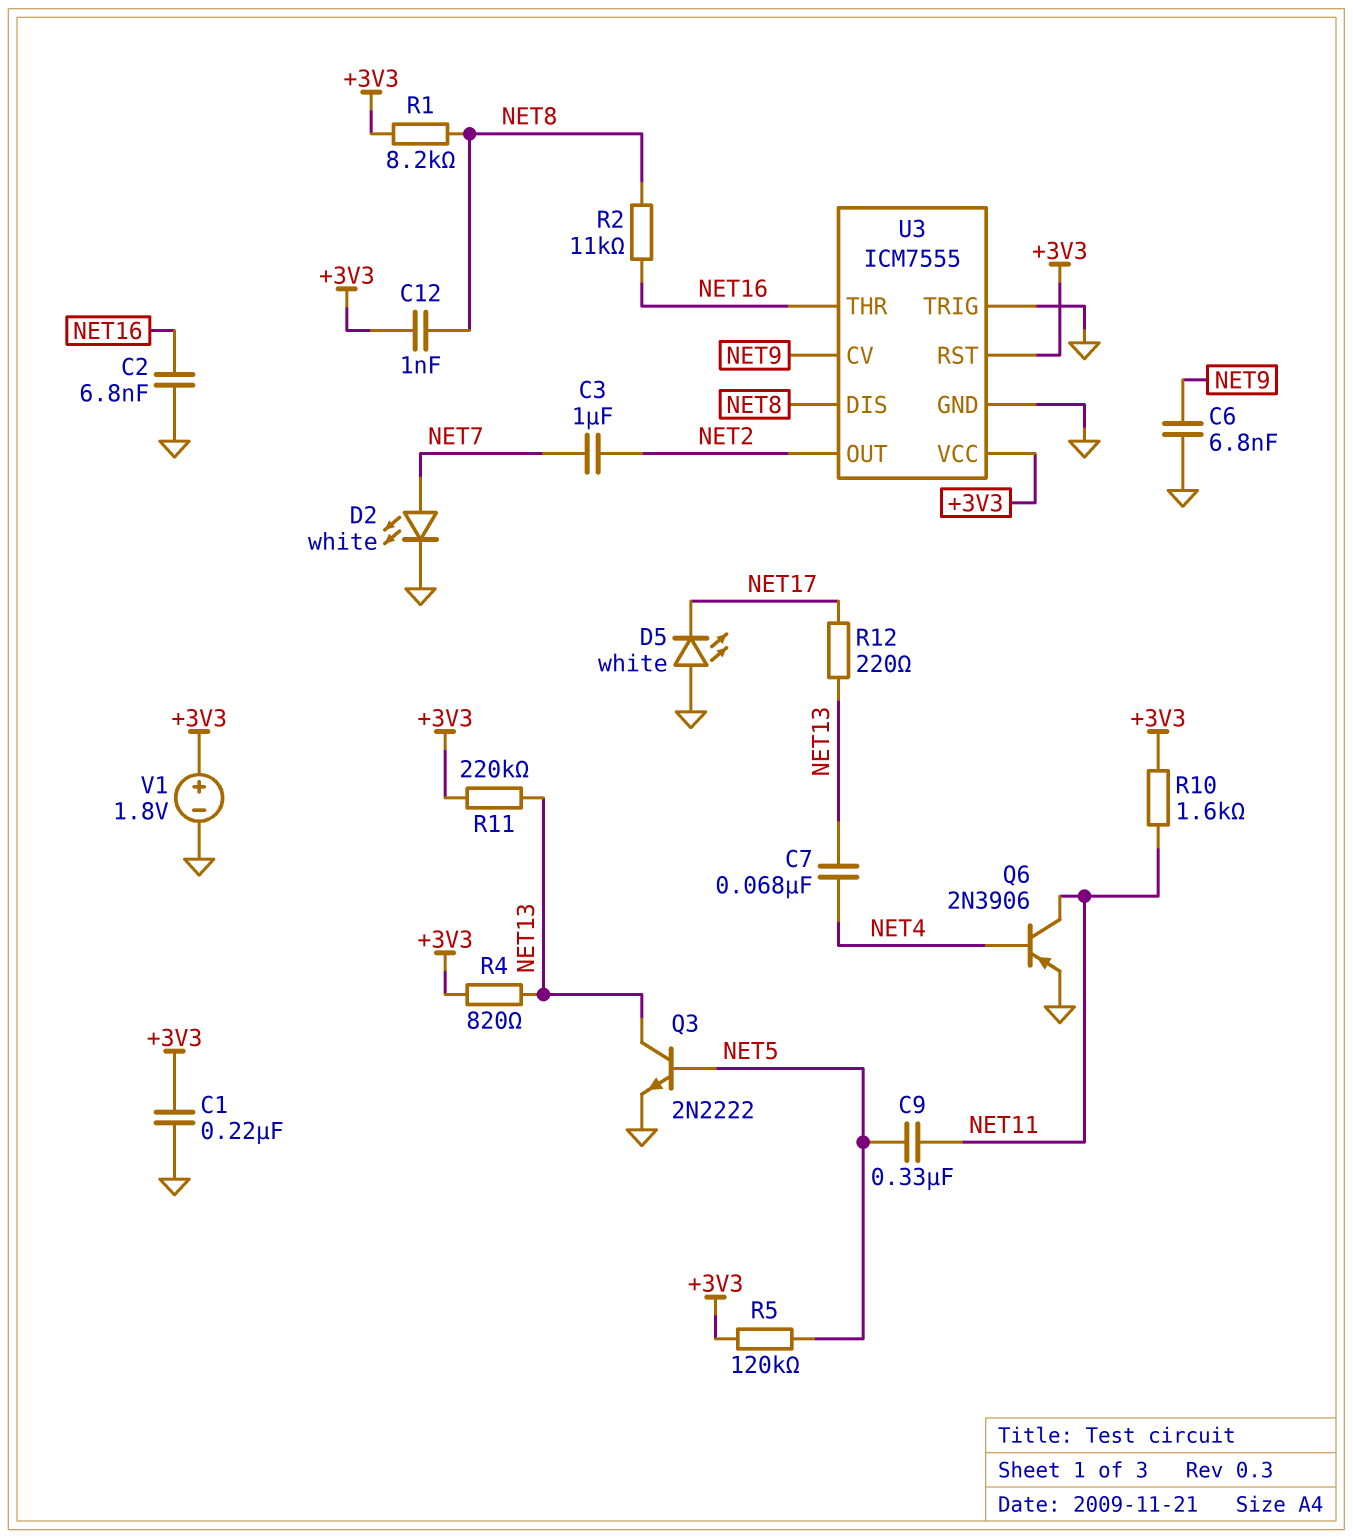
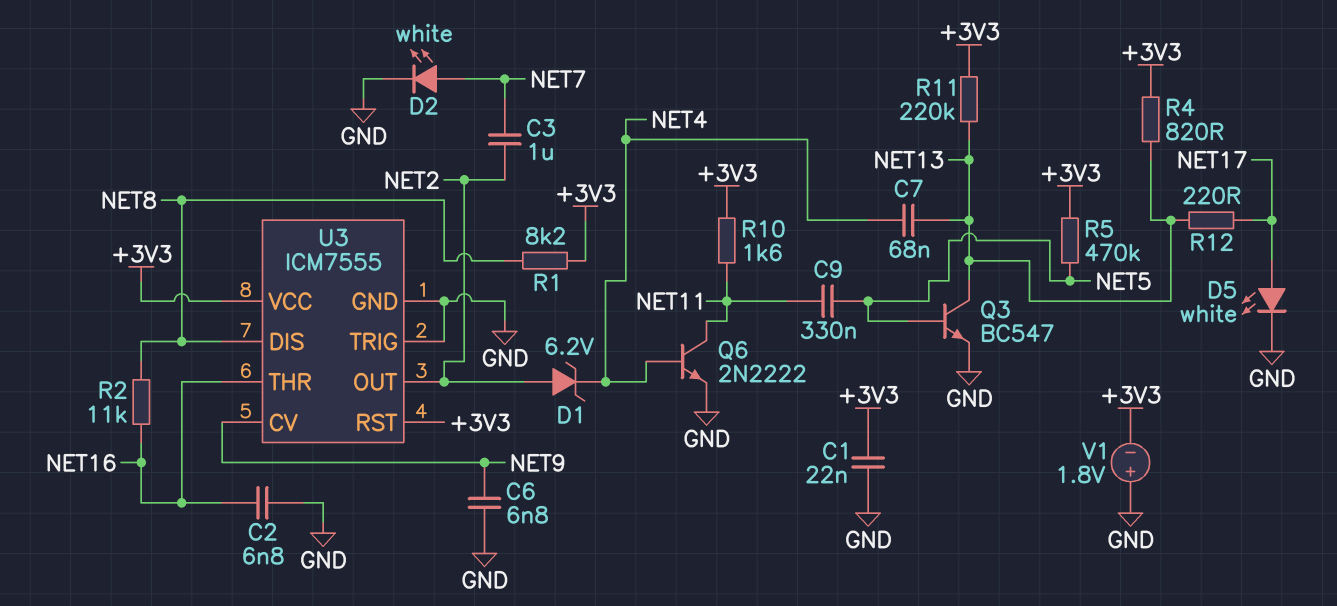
C1: 220nF (+3V3, GND) -> 22nF (+3V3, GND)
C12: 1nF (+3V3, NET8) -> none
D1: none -> zener 6.2V (A NET2, K NET4)
D5: LED white (A GND, K NET17) -> LED white (A NET17, K GND)
Q3: NPN 2N2222 (B NET5, C NET13, E GND) -> NPN BC547 (B NET5, C NET13, E GND)
Q6: PNP 2N3906 (B NET4, C NET11, E GND) -> NPN 2N2222 (B NET4, C NET11, E GND)
R5: 120k (+3V3, NET5) -> 470k (+3V3, NET5)
V1: 1.8V (plus +3V3, minus GND) -> 1.8V (plus GND, minus +3V3)

